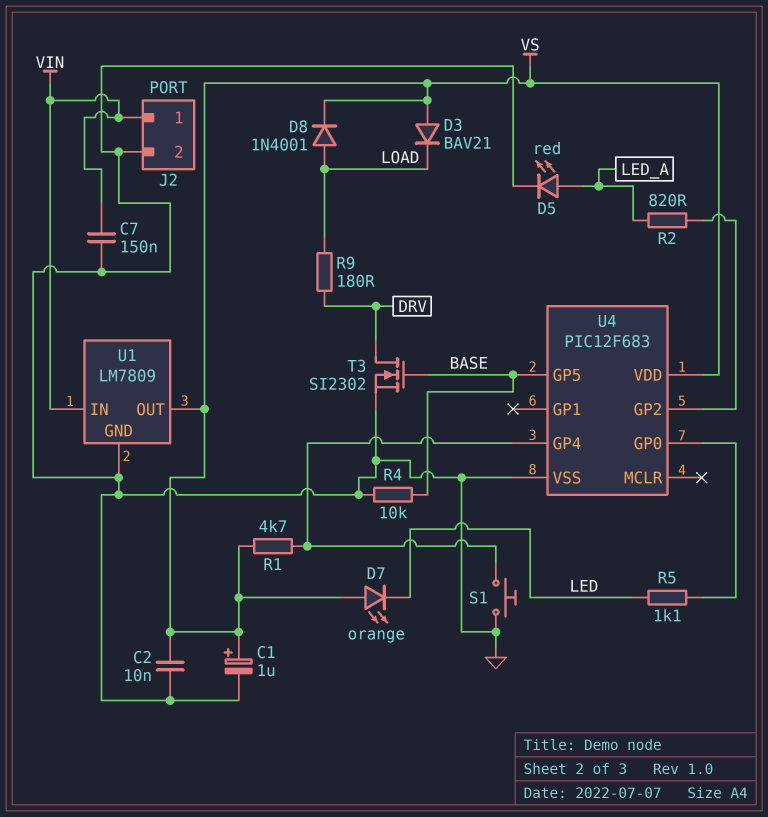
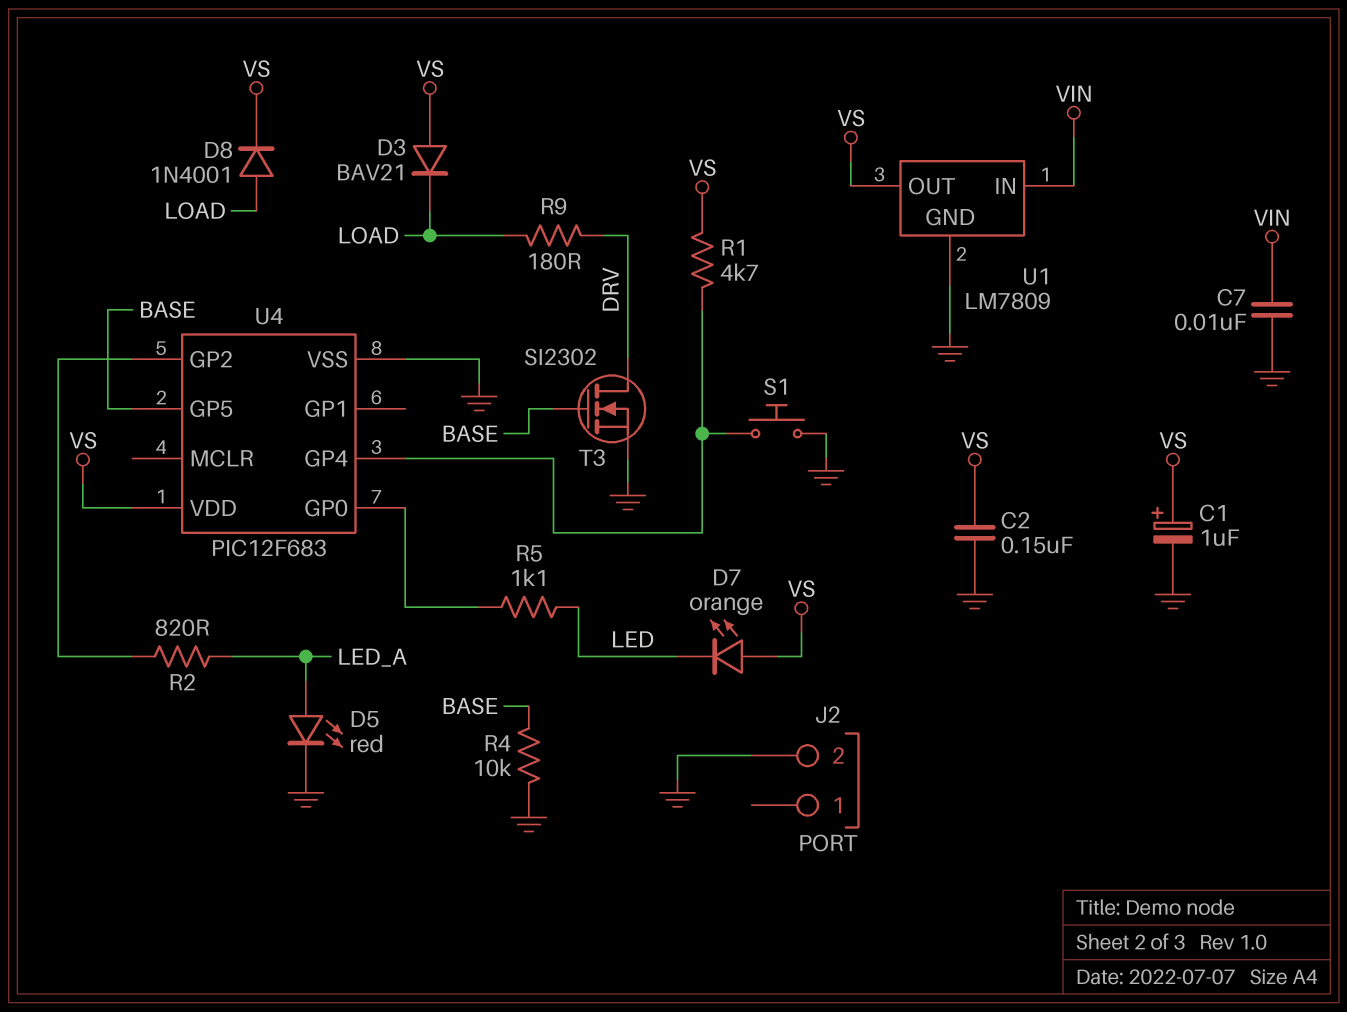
C2: 10nF (GND, VS) -> 150nF (GND, VS)
C7: 150nF (GND, VIN) -> 10nF (GND, VIN)
J2 pin 1: VIN -> none

